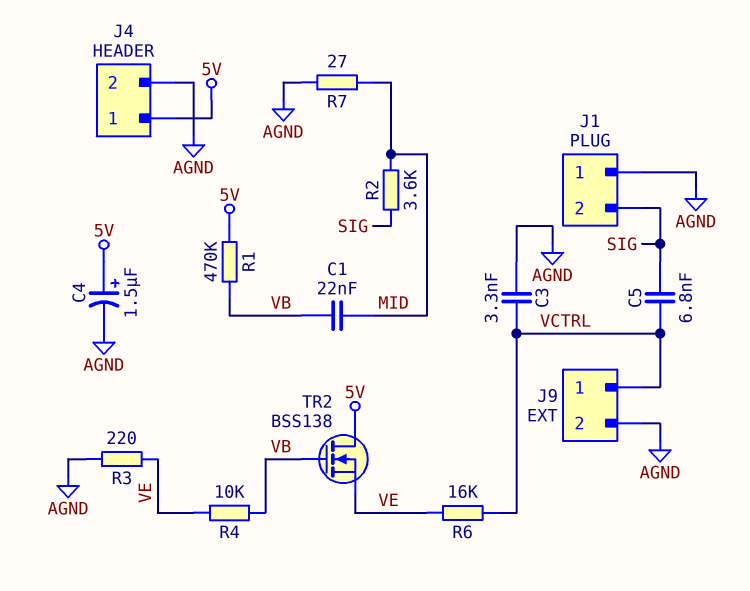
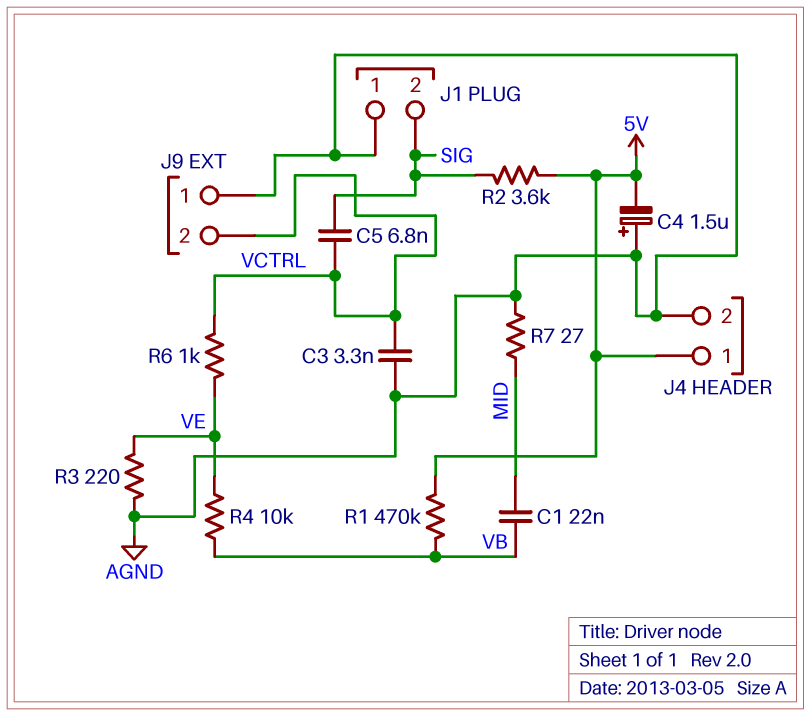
C4: 1.5uF (plus 5V, minus AGND) -> 1.5uF (plus AGND, minus 5V)
J9 pin 1: VCTRL -> AGND
J9 pin 2: AGND -> VCTRL
R2: 3.6k (MID, SIG) -> 3.6k (5V, SIG)
R6: 16k (VCTRL, VE) -> 1k (VCTRL, VE)
TR2: NMOS BSS138 (G VB, D 5V, S VE) -> none

